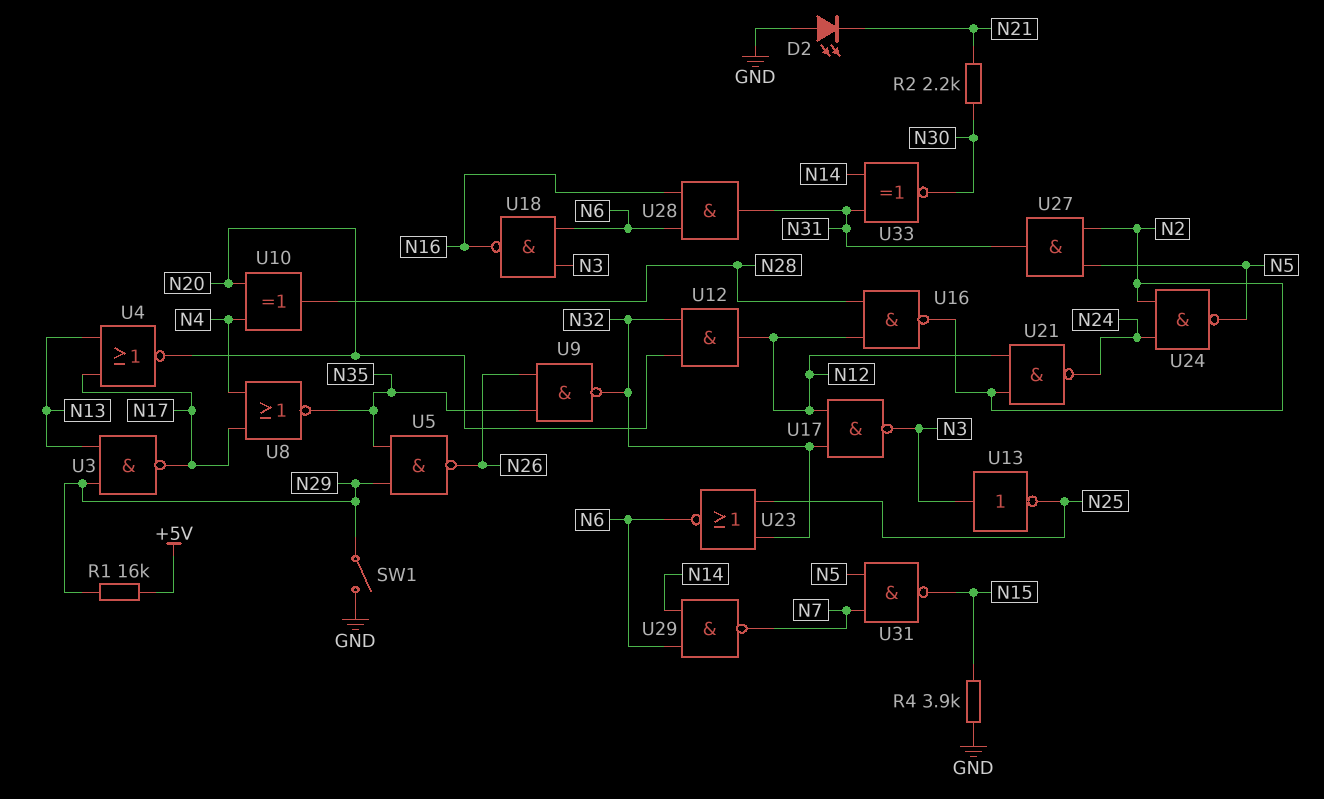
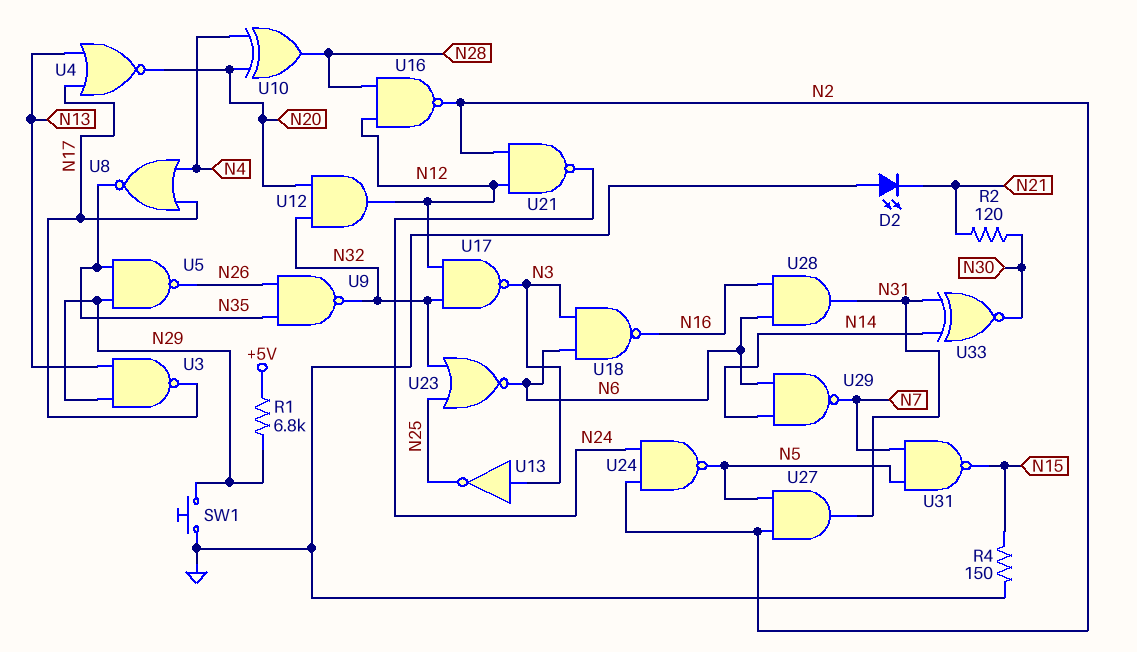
R1: 16k (+5V, N29) -> 6.8k (+5V, N29)
R2: 2.2k (N21, N30) -> 120 (N21, N30)
R4: 3.9k (GND, N15) -> 150 (GND, N15)
SW1: switch (GND, N29) -> button (GND, N29)

